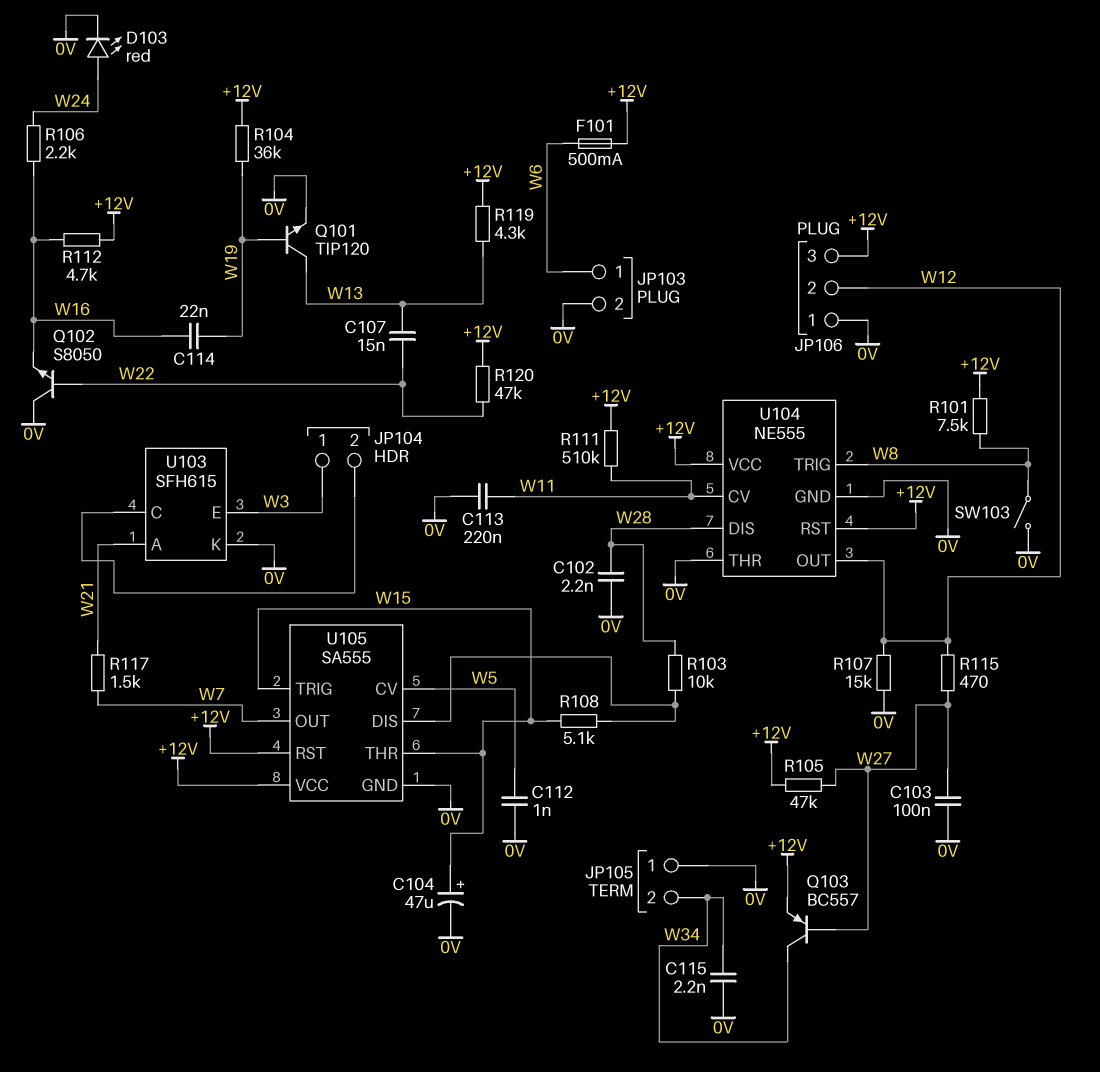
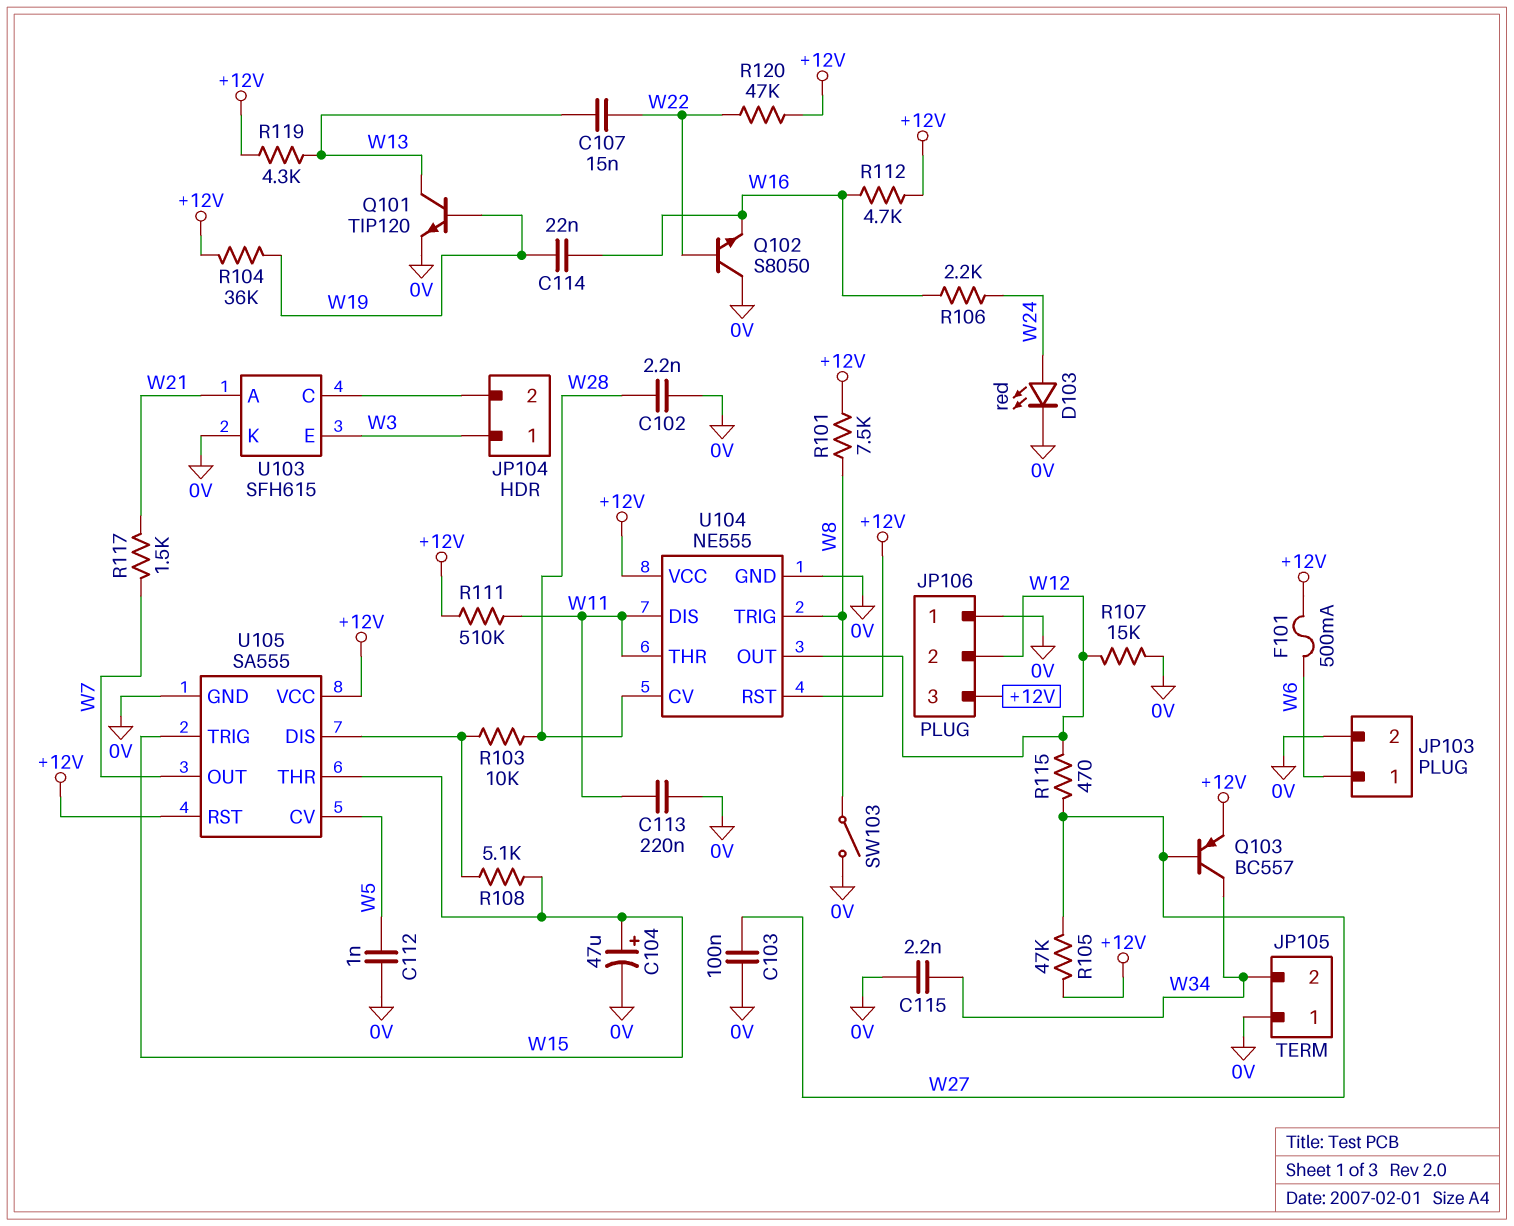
U104 pin CV: W11 -> W28
U104 pin DIS: W28 -> W11
U104 pin THR: 0V -> W11

